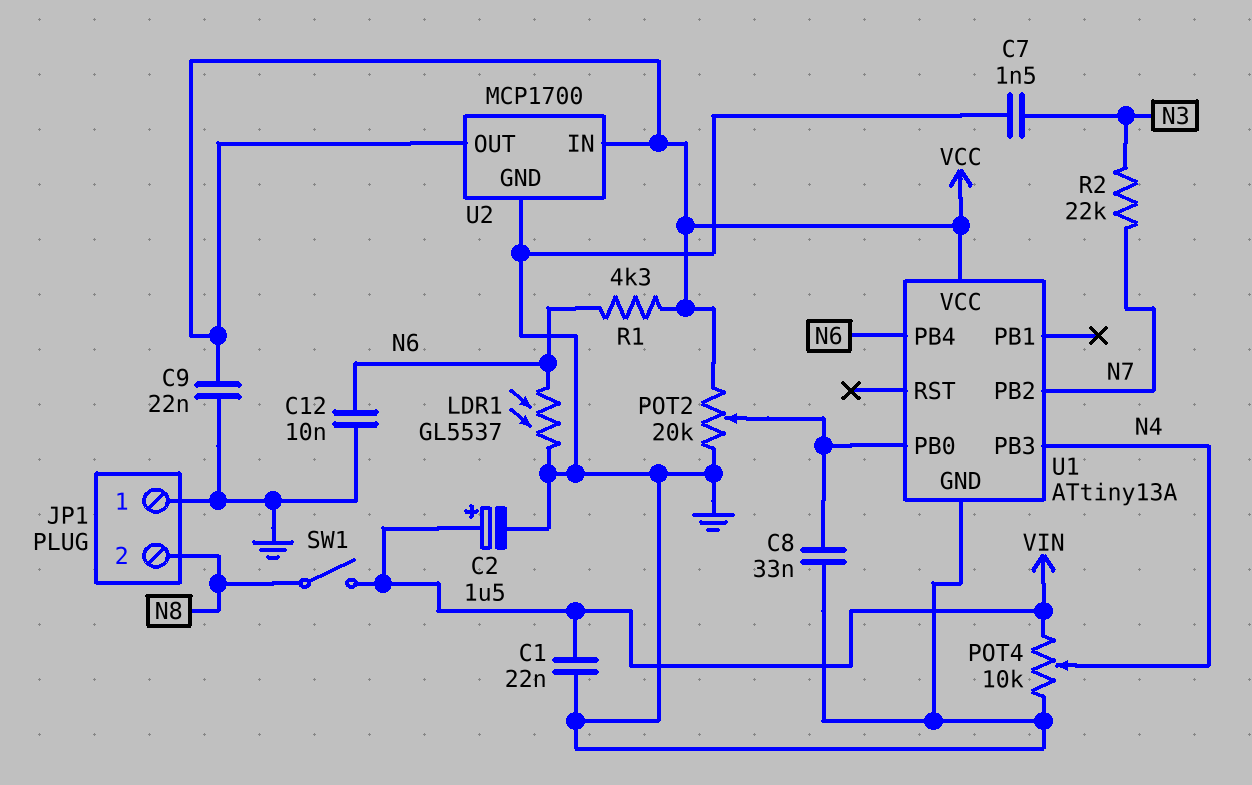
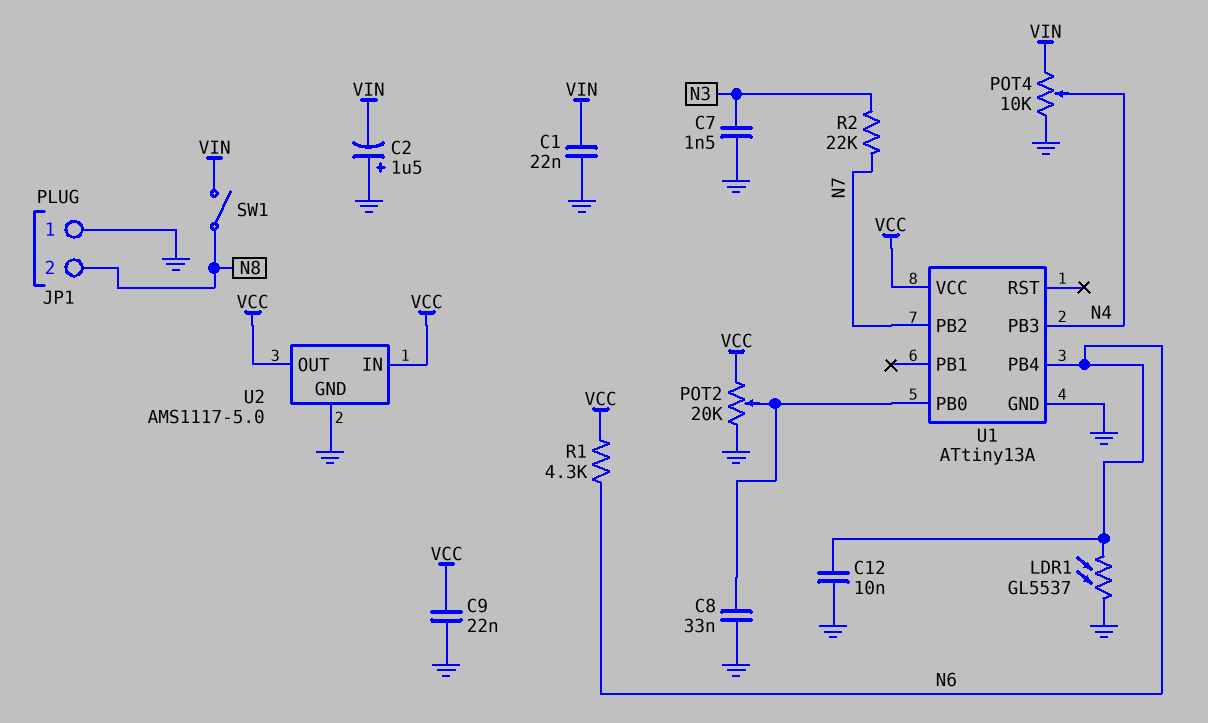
C2: 1.5uF (plus VIN, minus GND) -> 1.5uF (plus GND, minus VIN)
U2: MCP1700 -> AMS1117-5.0

